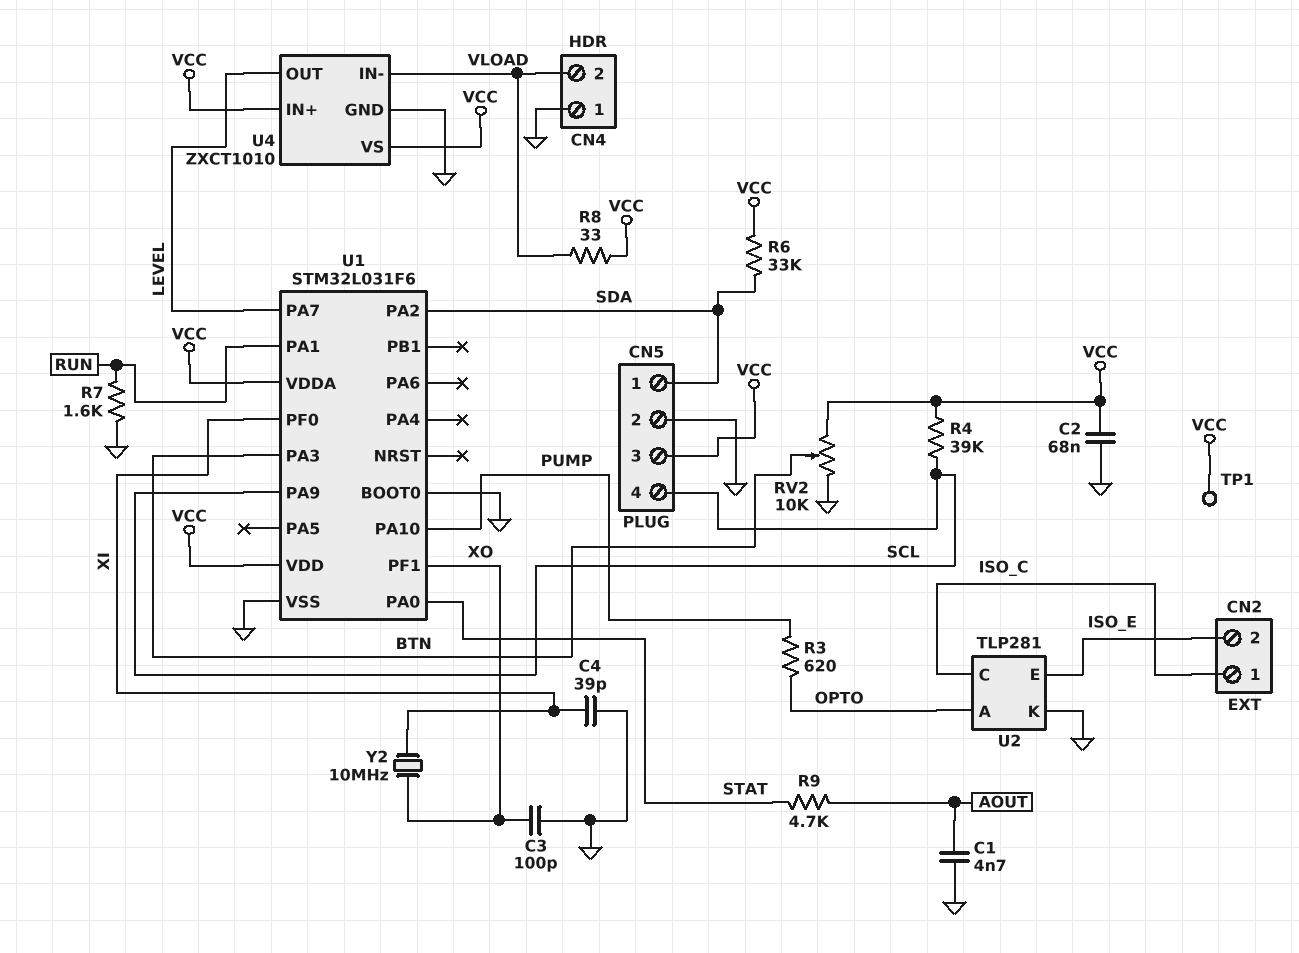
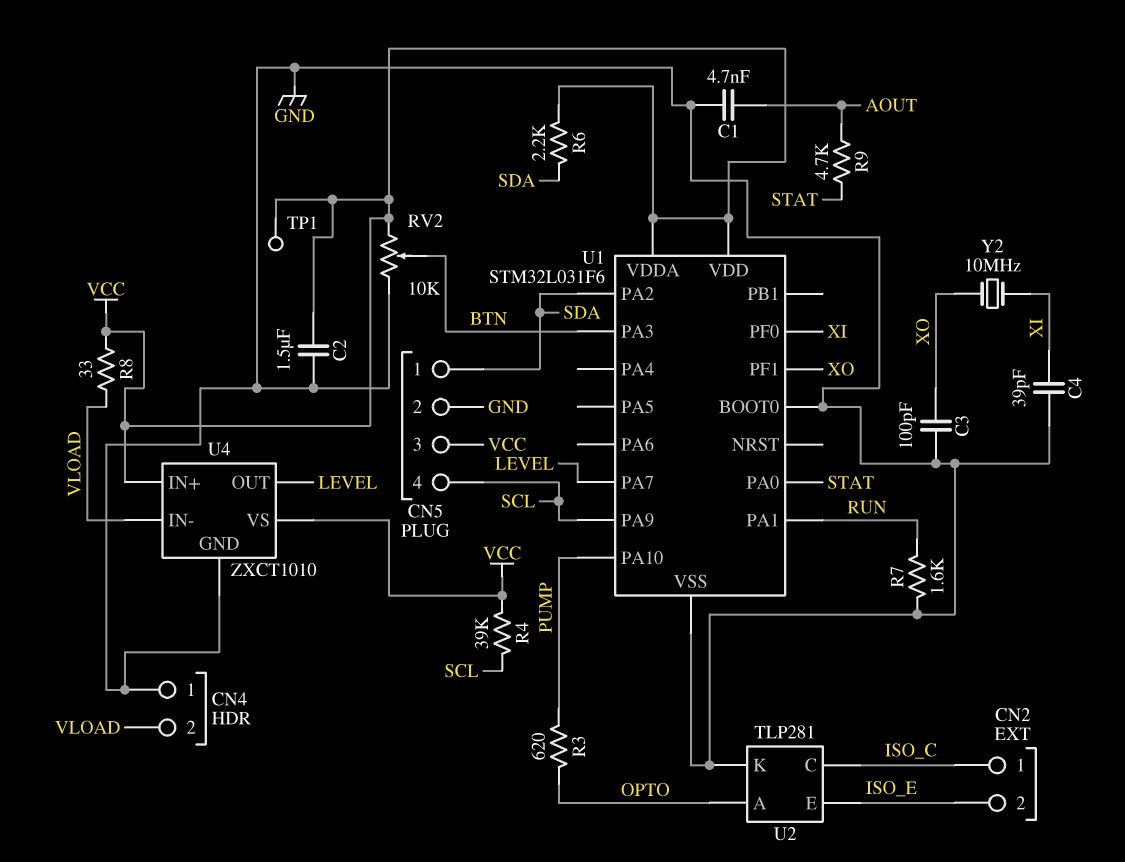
C2: 68nF (GND, VCC) -> 1.5uF (GND, VCC)
R6: 33k (SDA, VCC) -> 2.2k (SDA, VCC)

